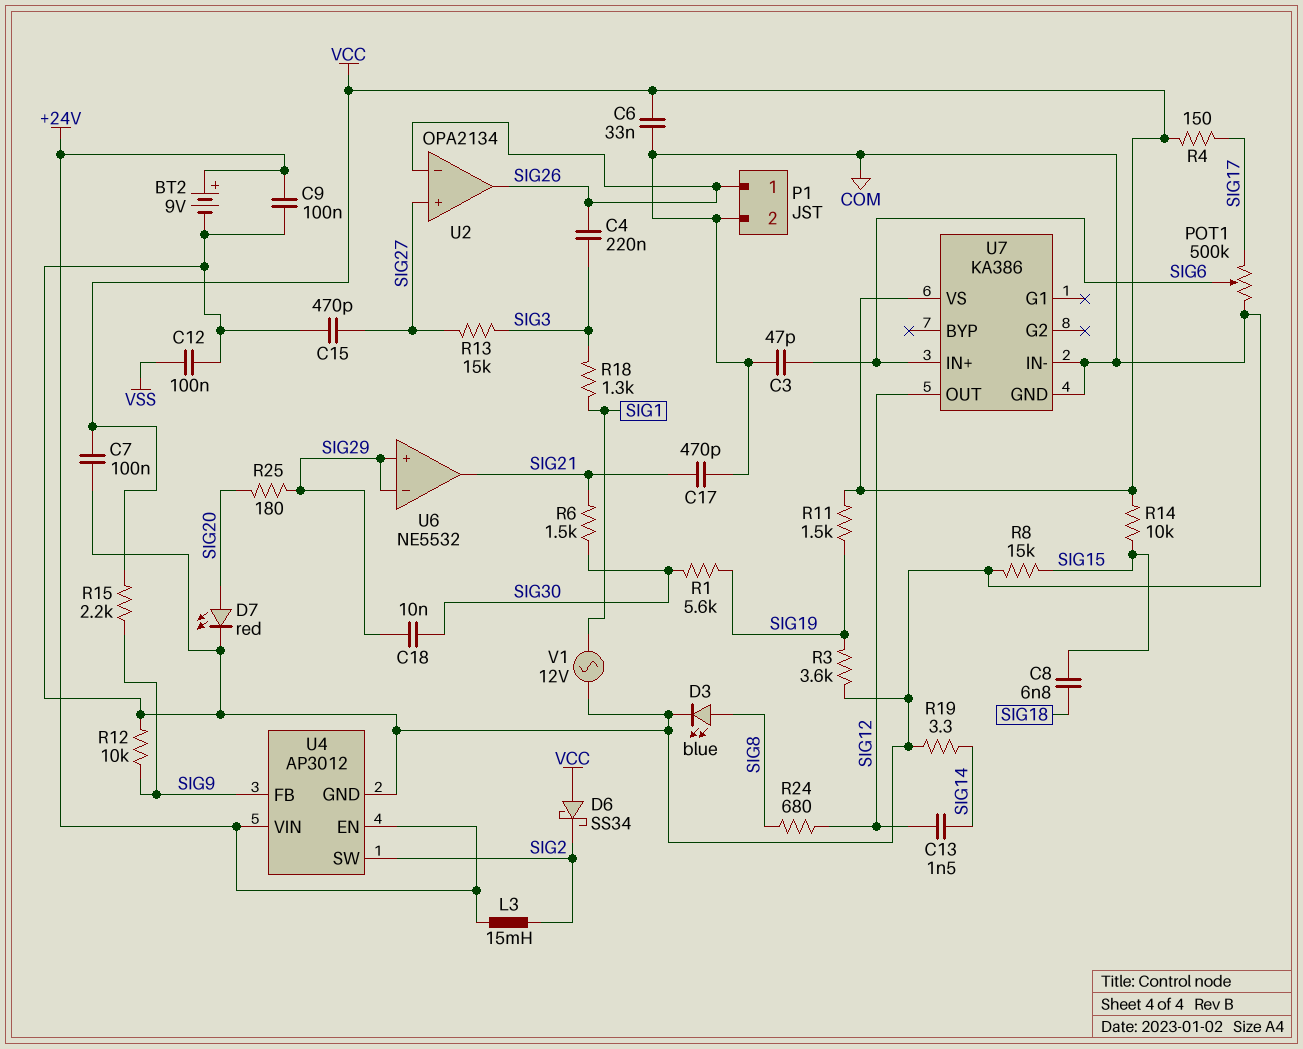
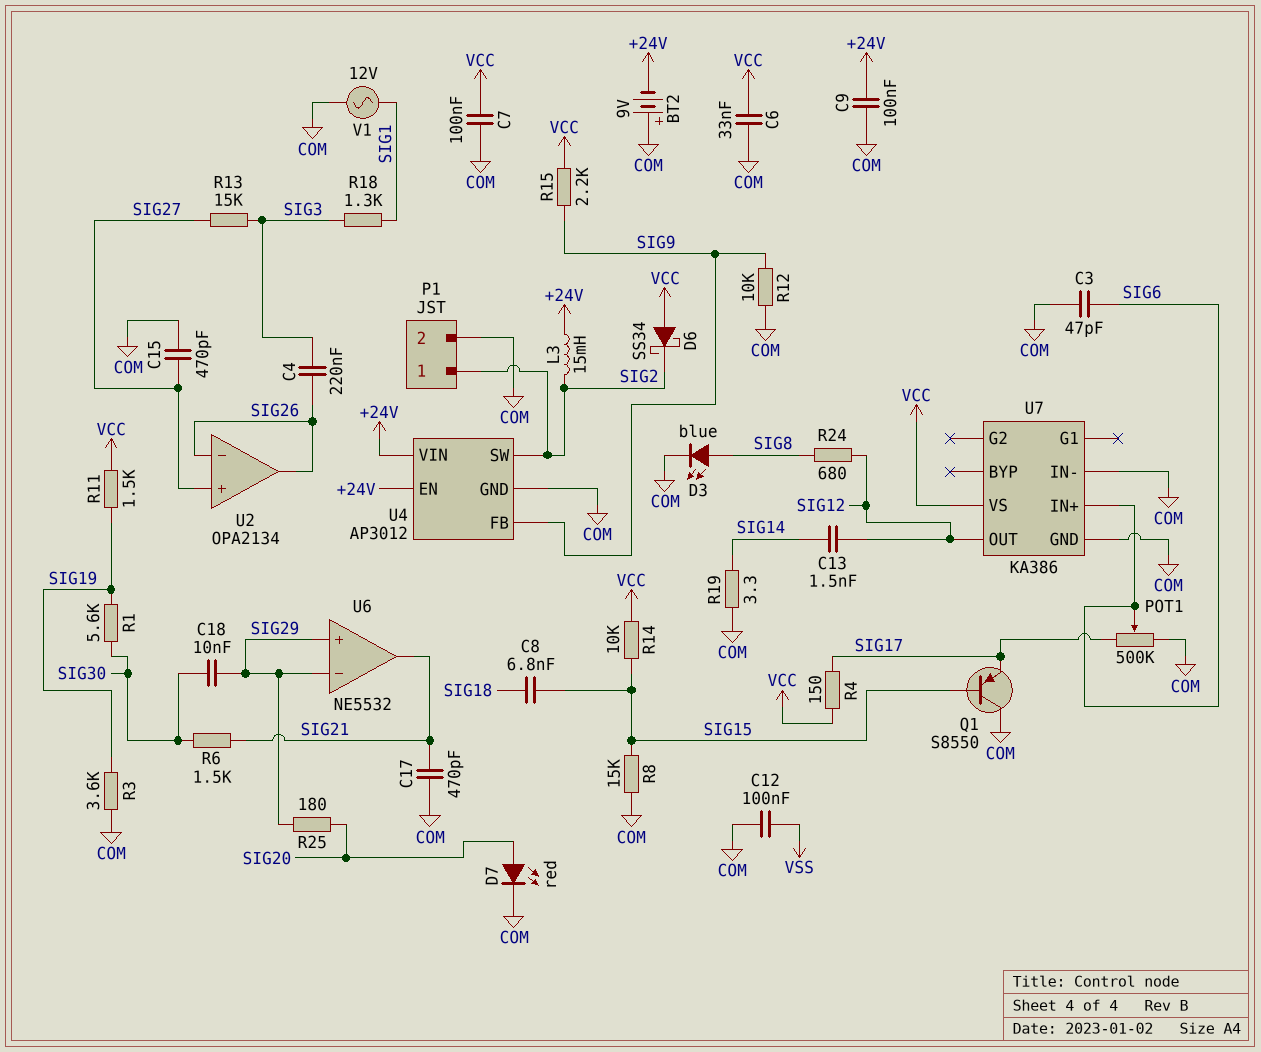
BT2: 9V (plus +24V, minus COM) -> 9V (plus COM, minus +24V)
P1 pin 1: SIG26 -> SIG2
Q1: none -> PNP S8550 (B SIG15, C COM, E SIG17)

